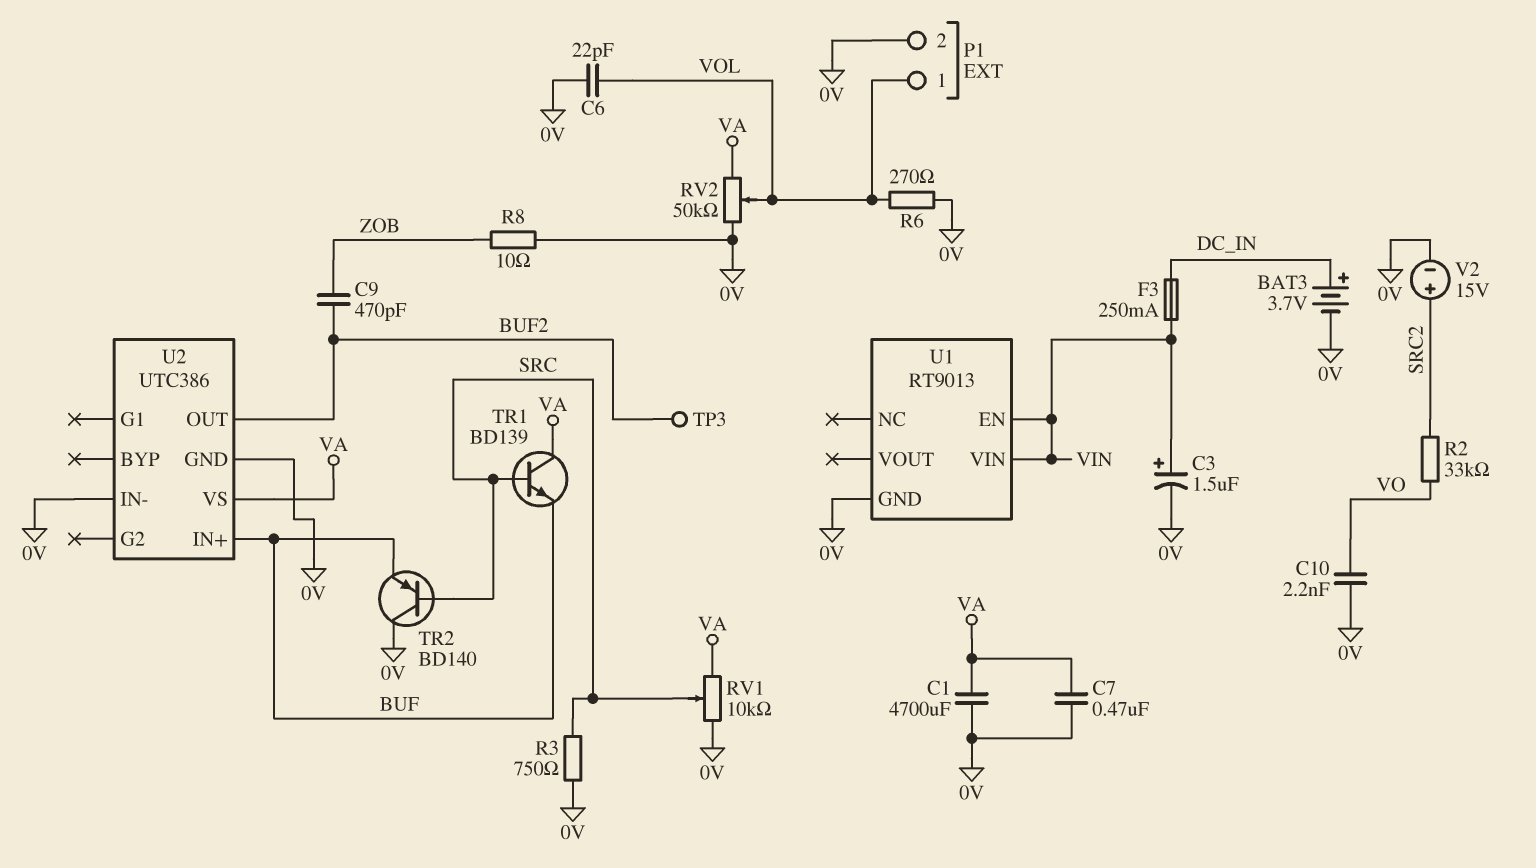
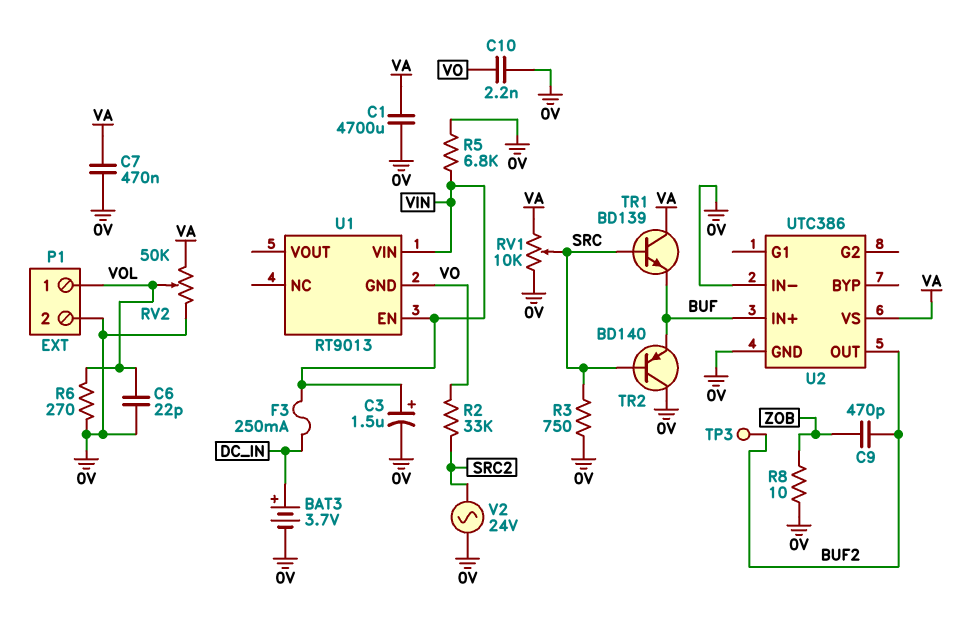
R5: none -> 6.8k (0V, VIN)
U1 pin GND: 0V -> VO
V2: 15V (plus SRC2, minus 0V) -> AC 24V (0V, SRC2)

